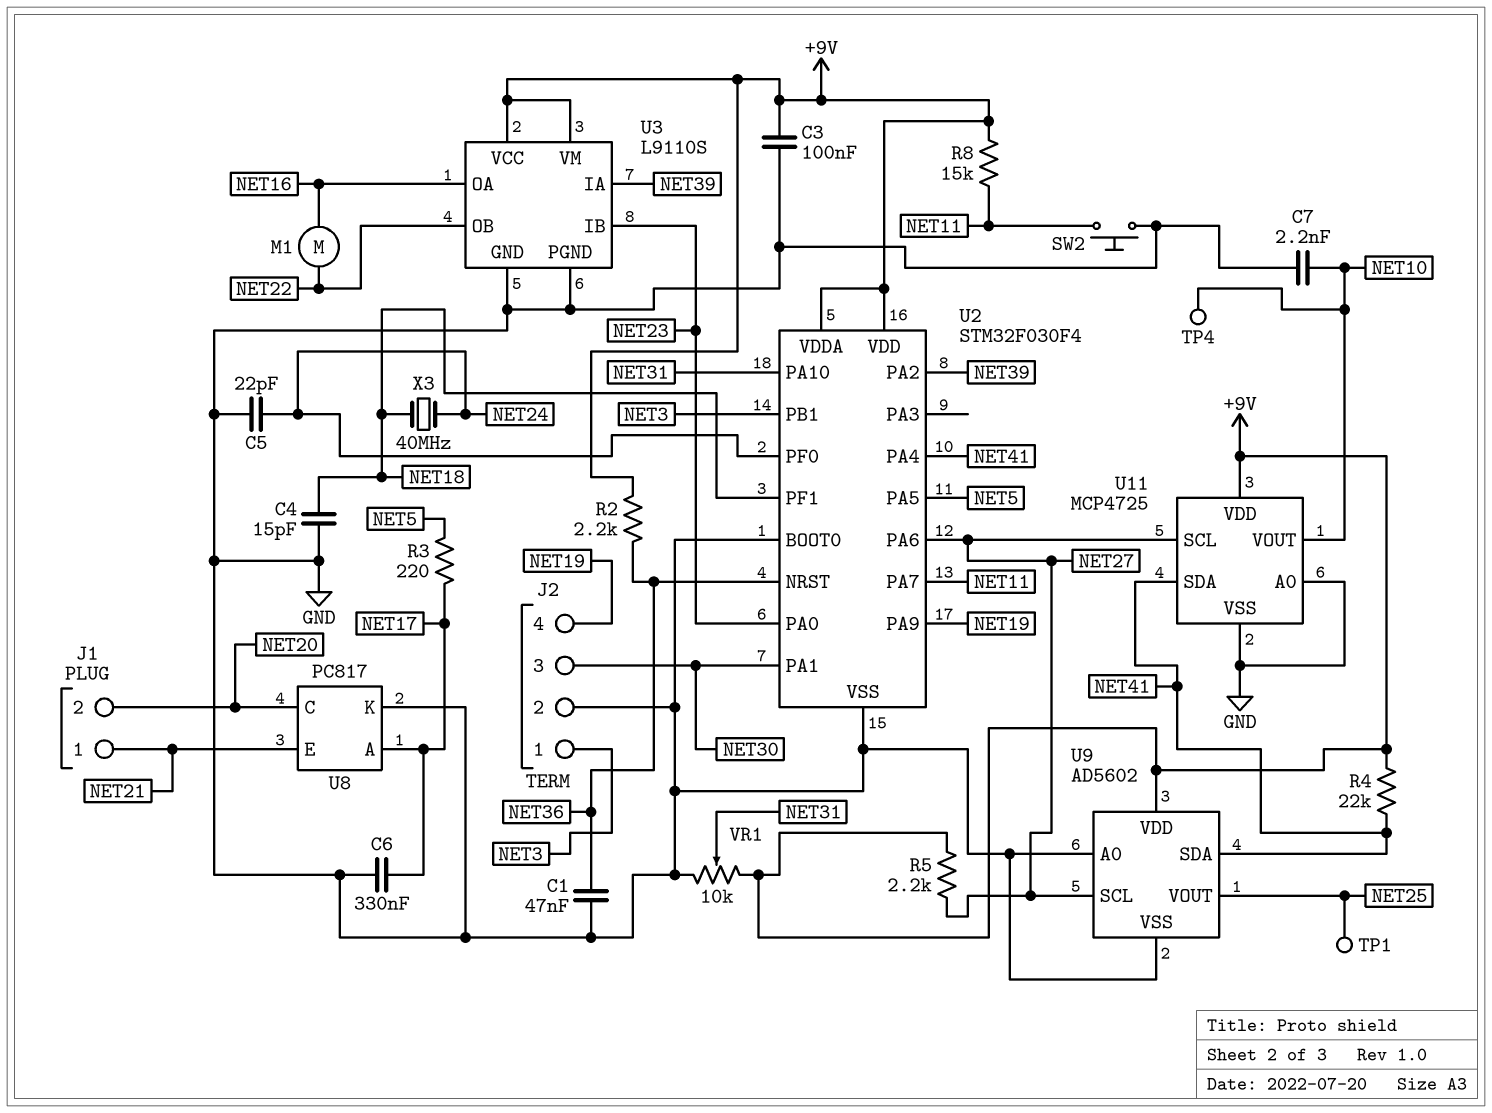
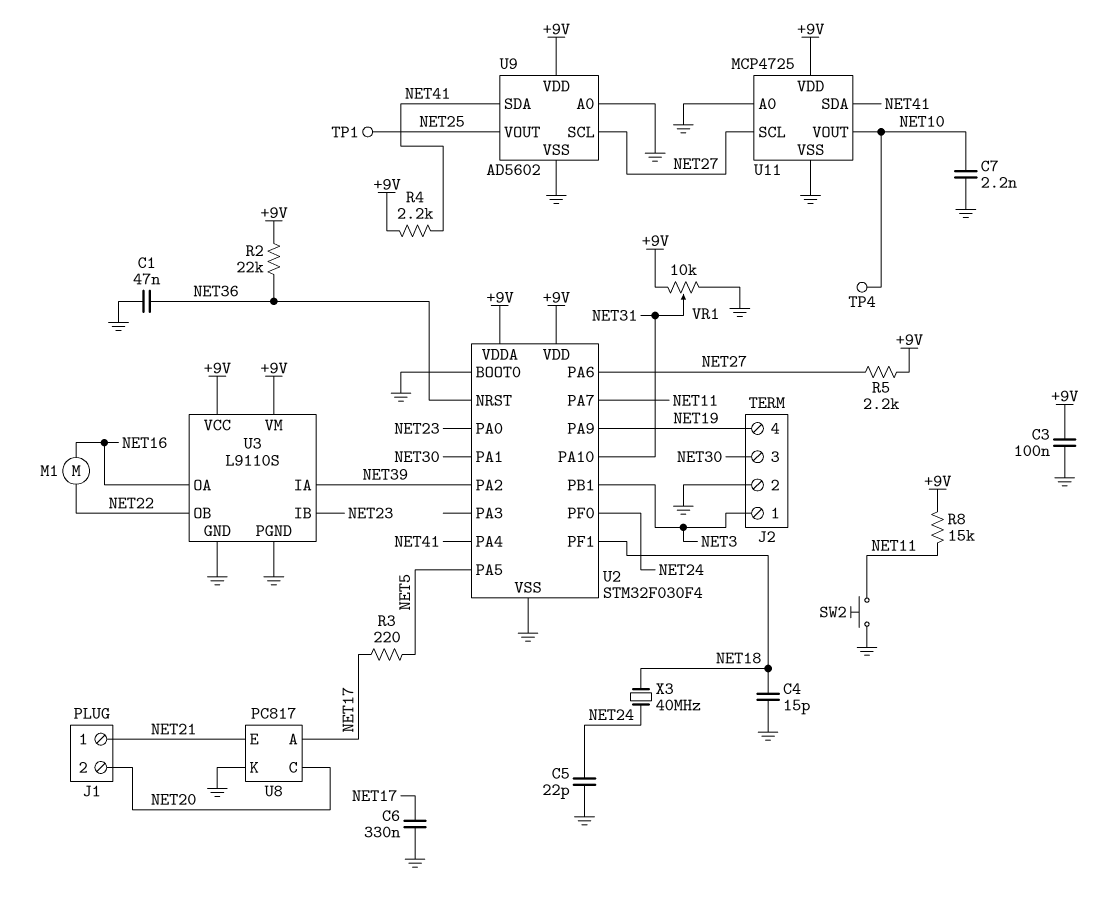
R2: 2.2k (+9V, NET36) -> 22k (+9V, NET36)
R4: 22k (+9V, NET41) -> 2.2k (+9V, NET41)

